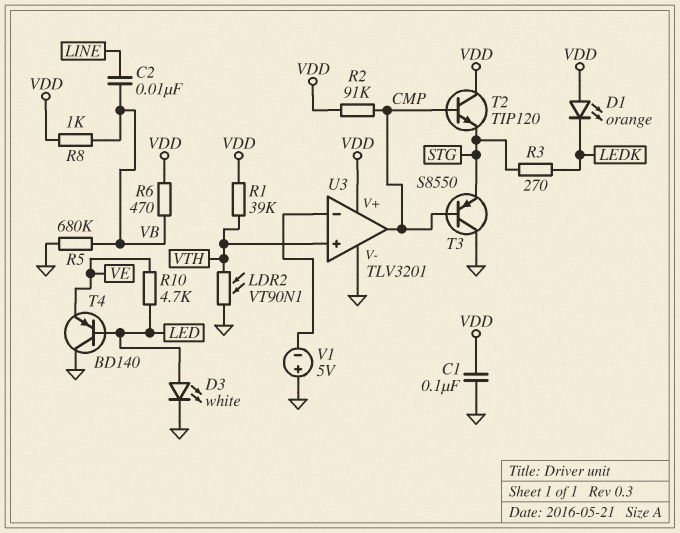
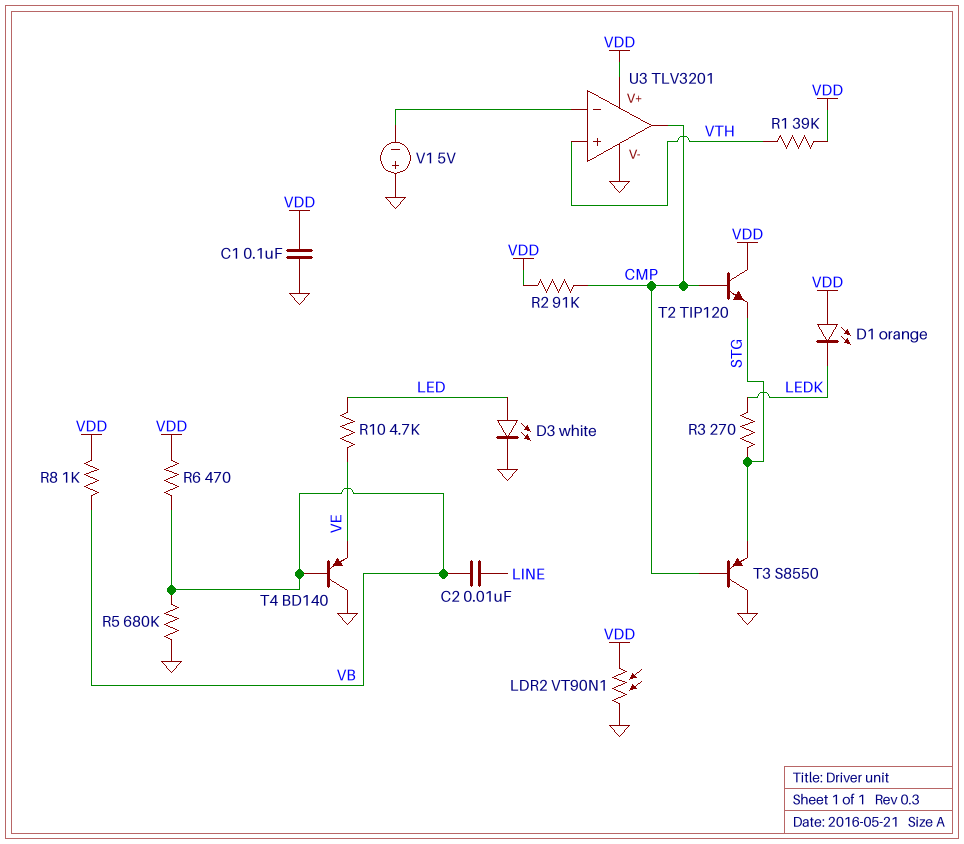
LDR2: VT90N1 (GND, VTH) -> VT90N1 (GND, VDD)
T4: PNP BD140 (B LED, C GND, E VE) -> PNP BD140 (B VB, C GND, E VE)

